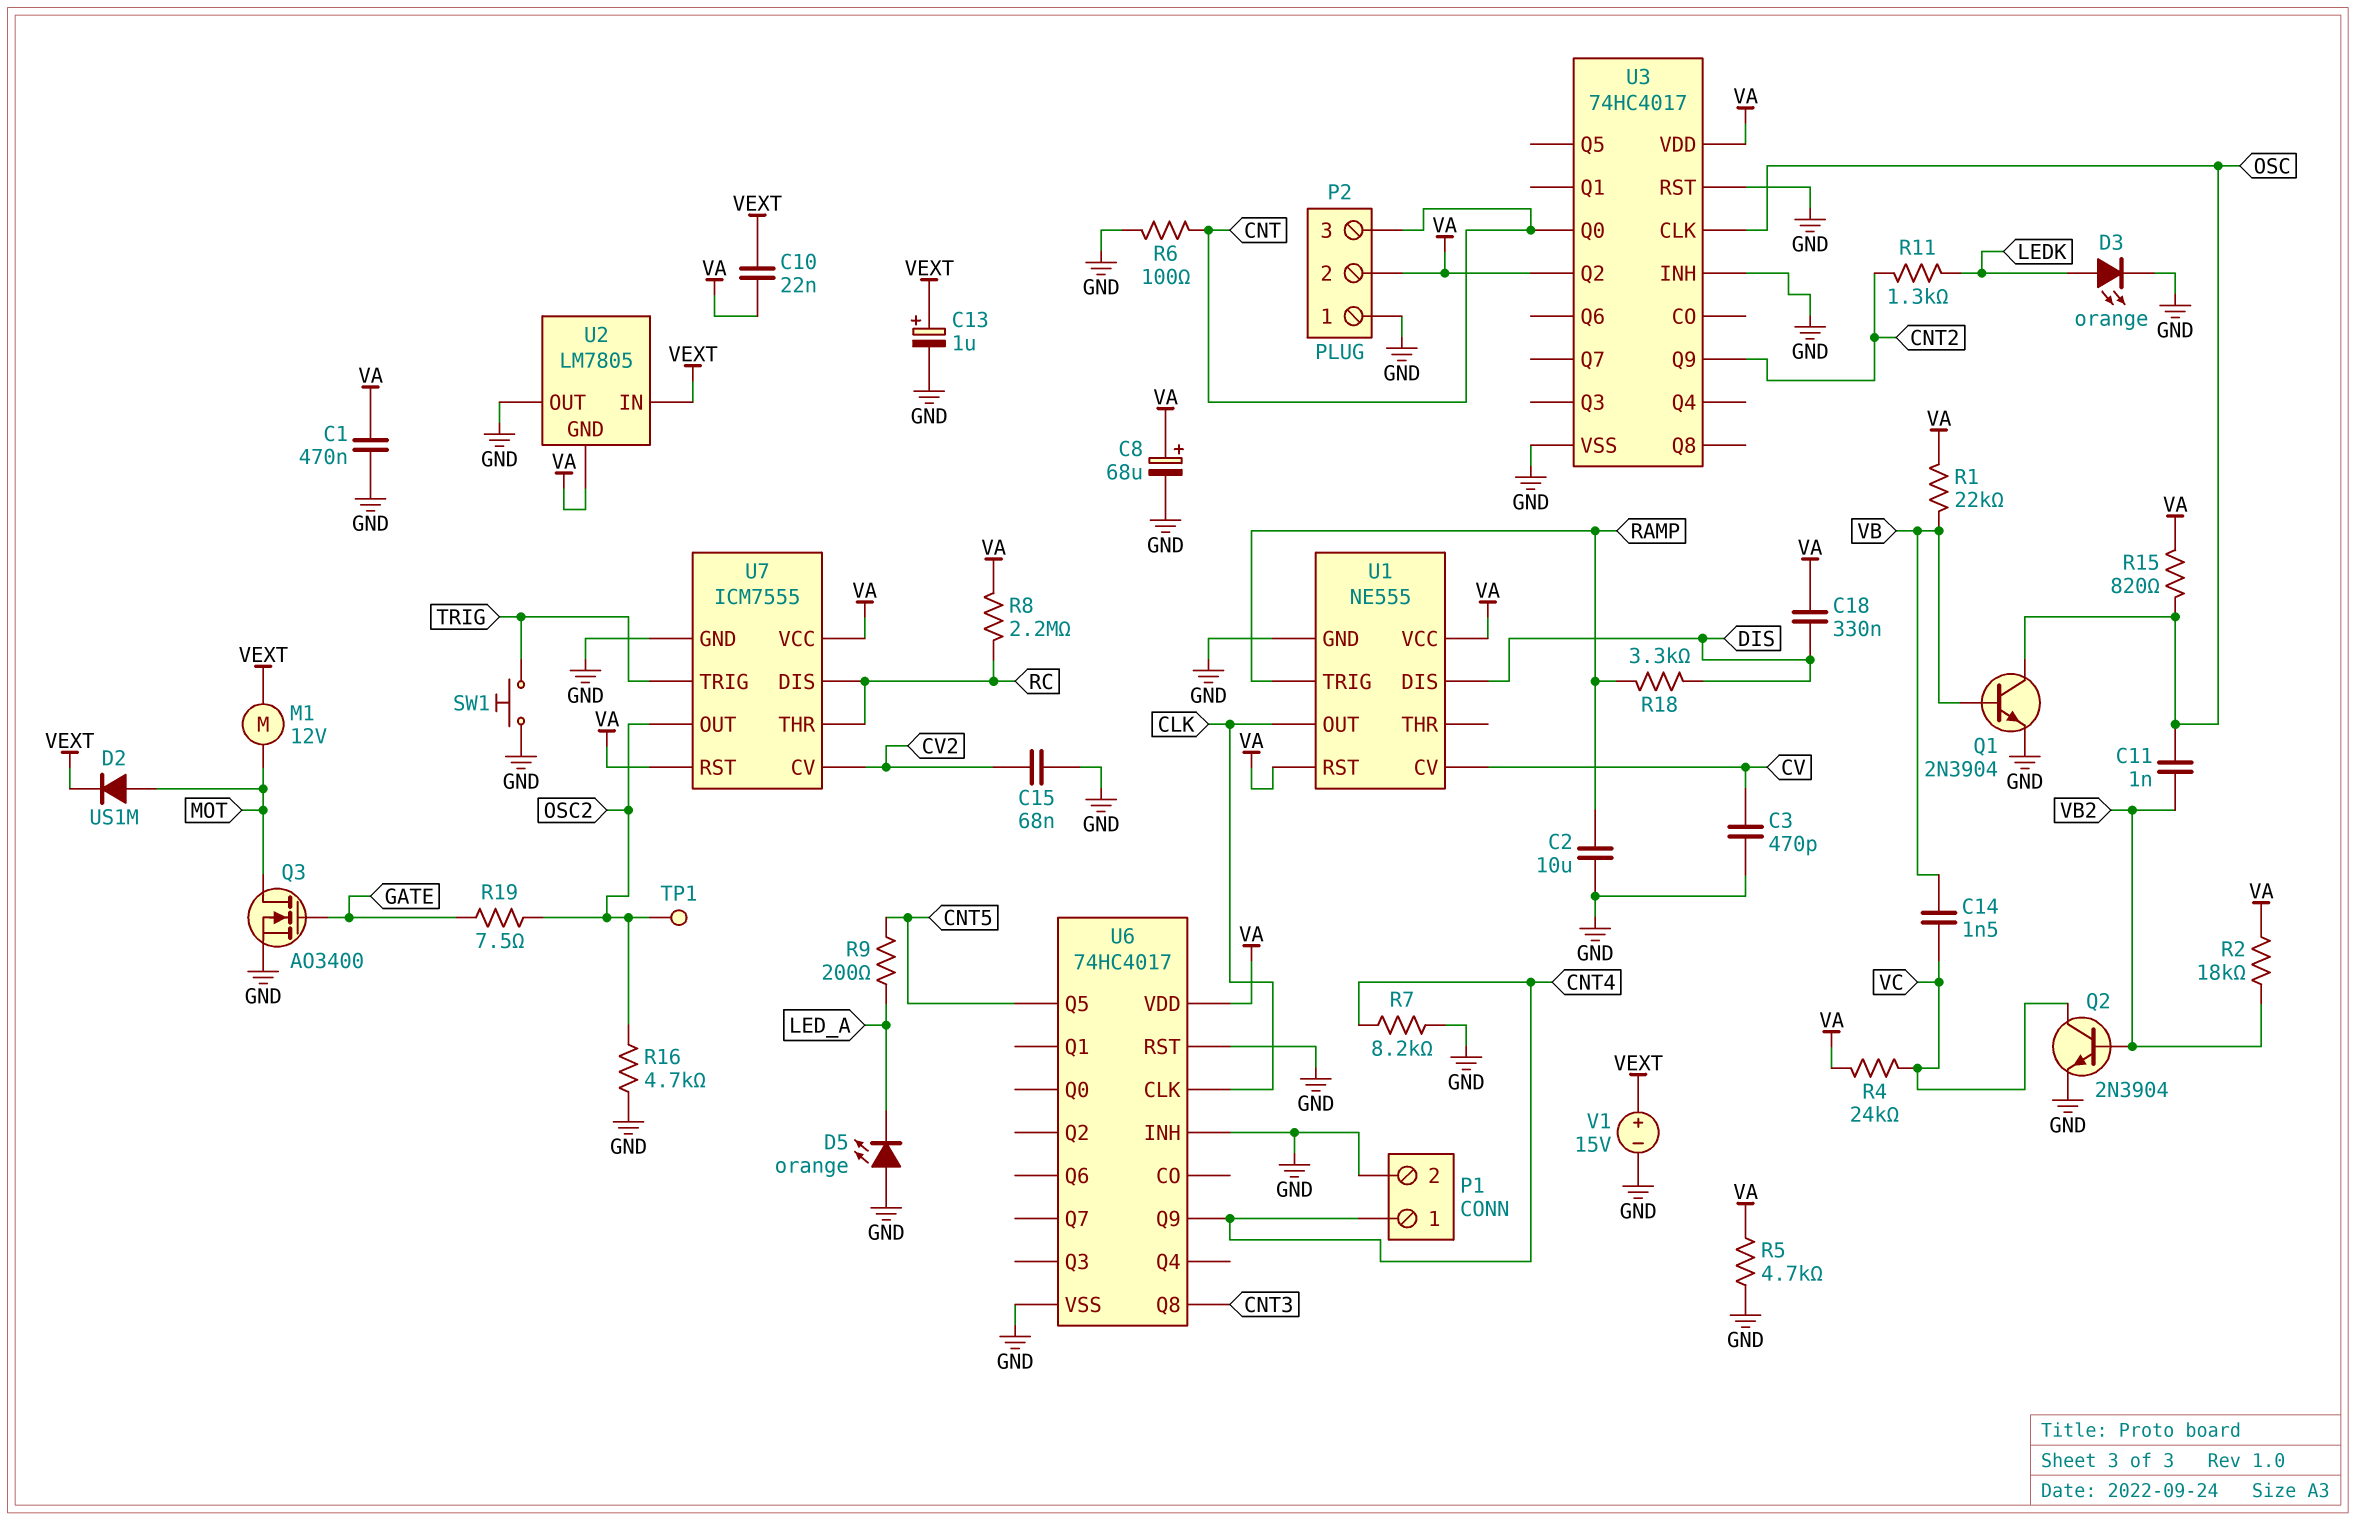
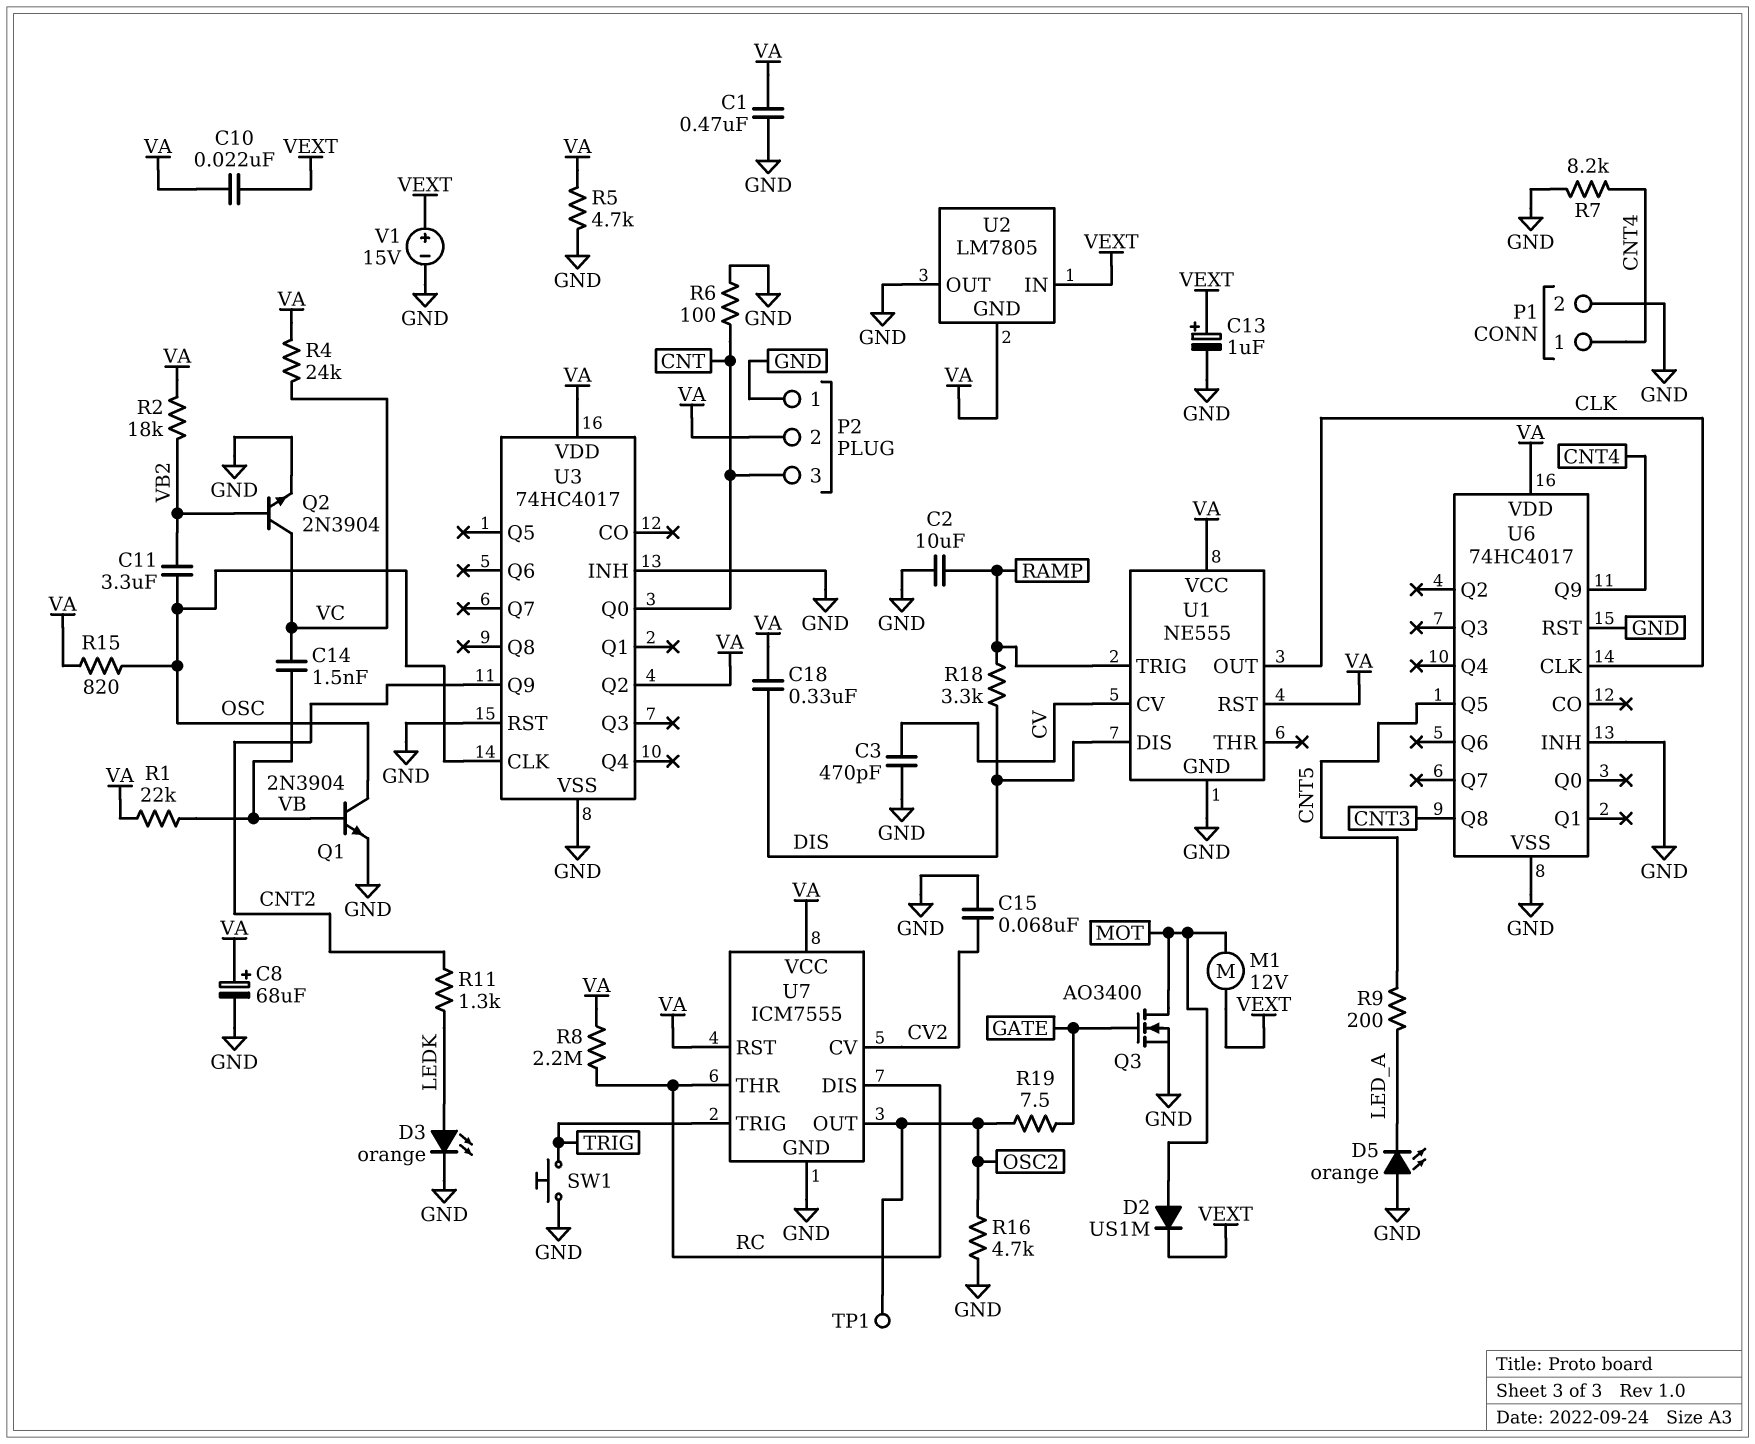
C11: 1nF (OSC, VB2) -> 3.3uF (OSC, VB2)

